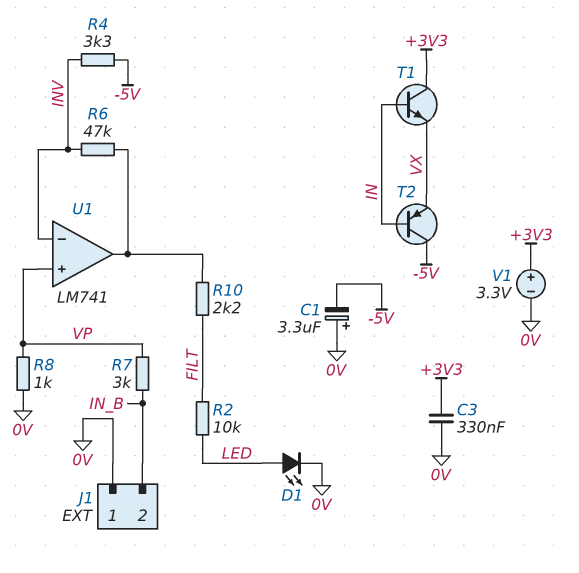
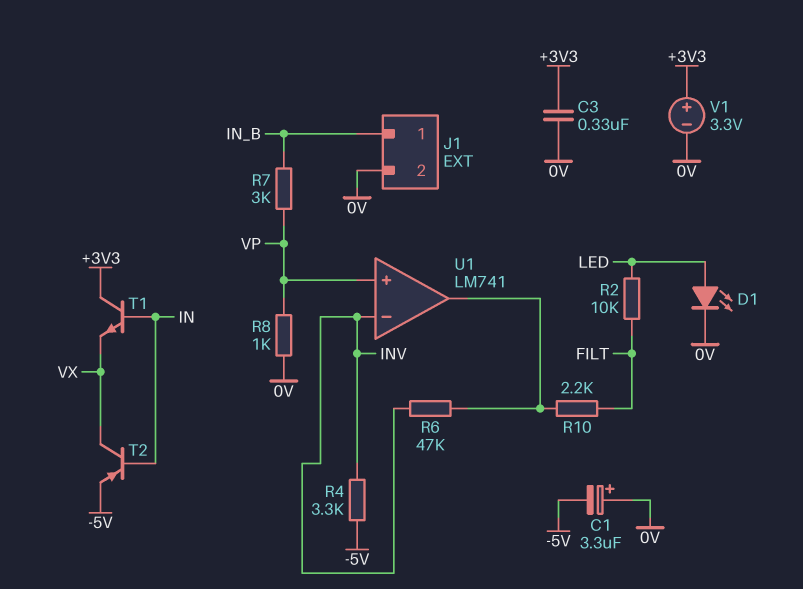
J1 pin 1: 0V -> IN_B
J1 pin 2: IN_B -> 0V
T2: PNP (B IN, C -5V, E VX) -> PNP (B IN, C VX, E -5V)

